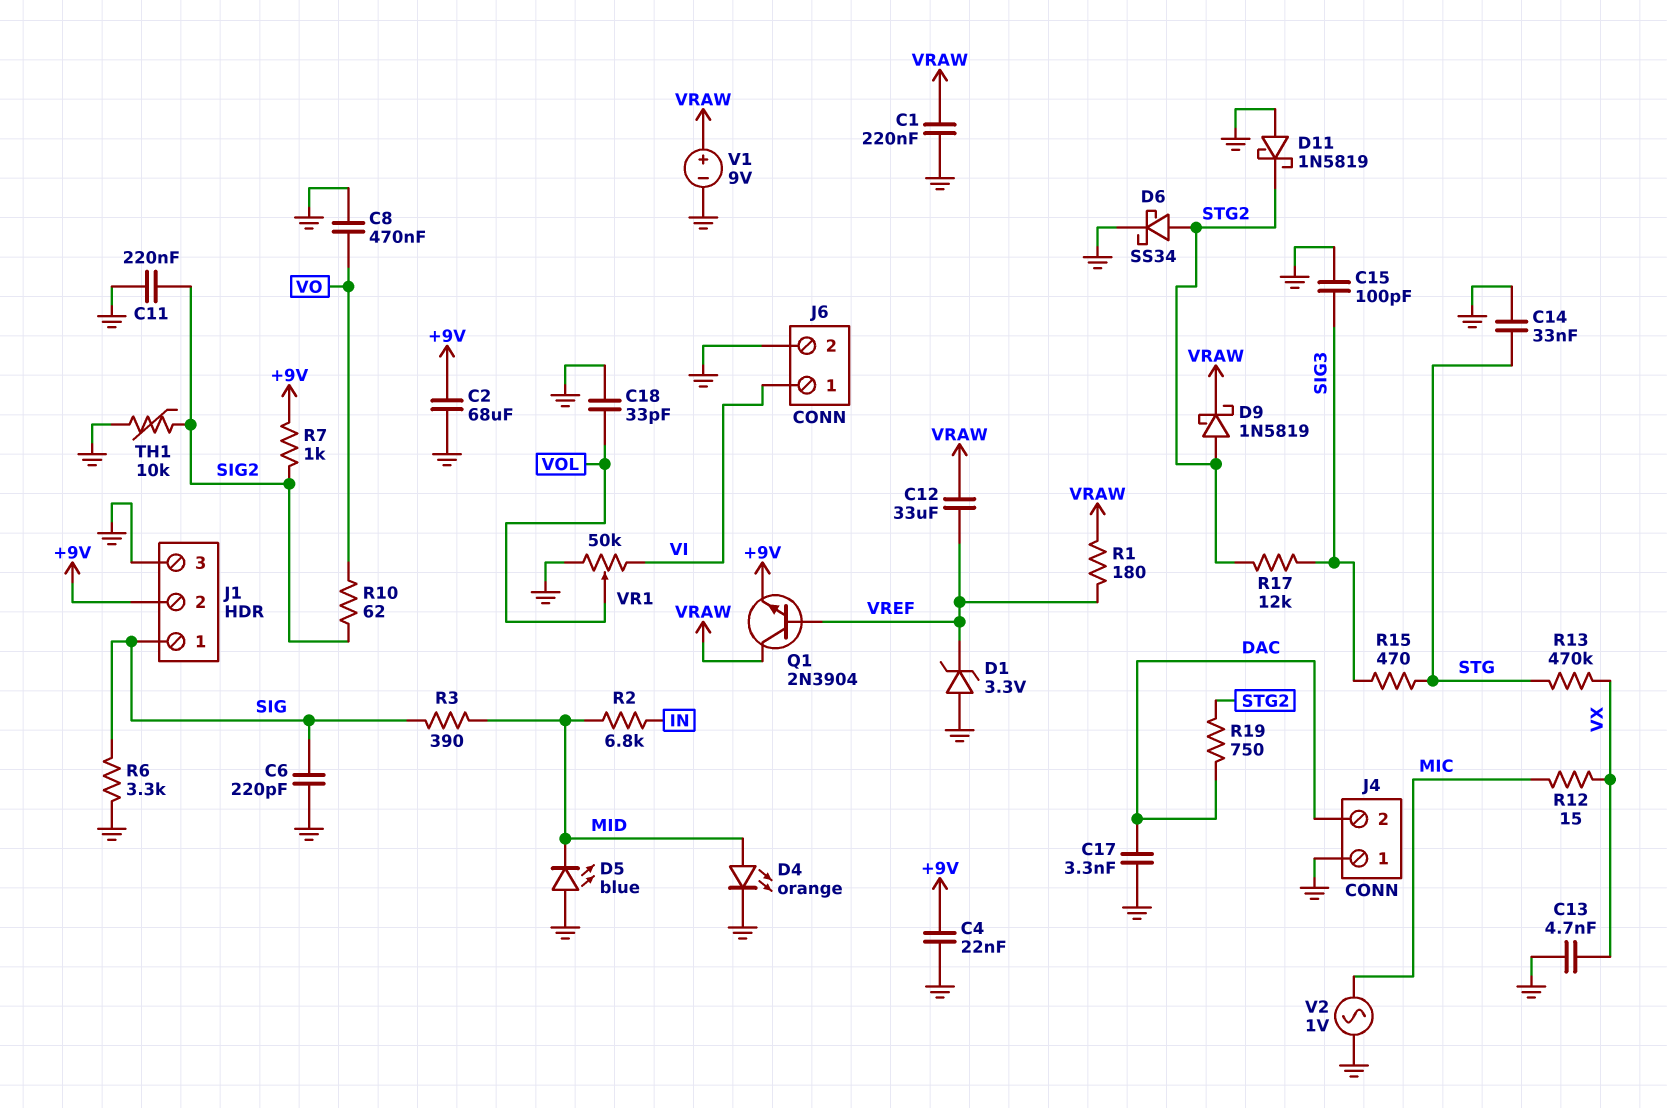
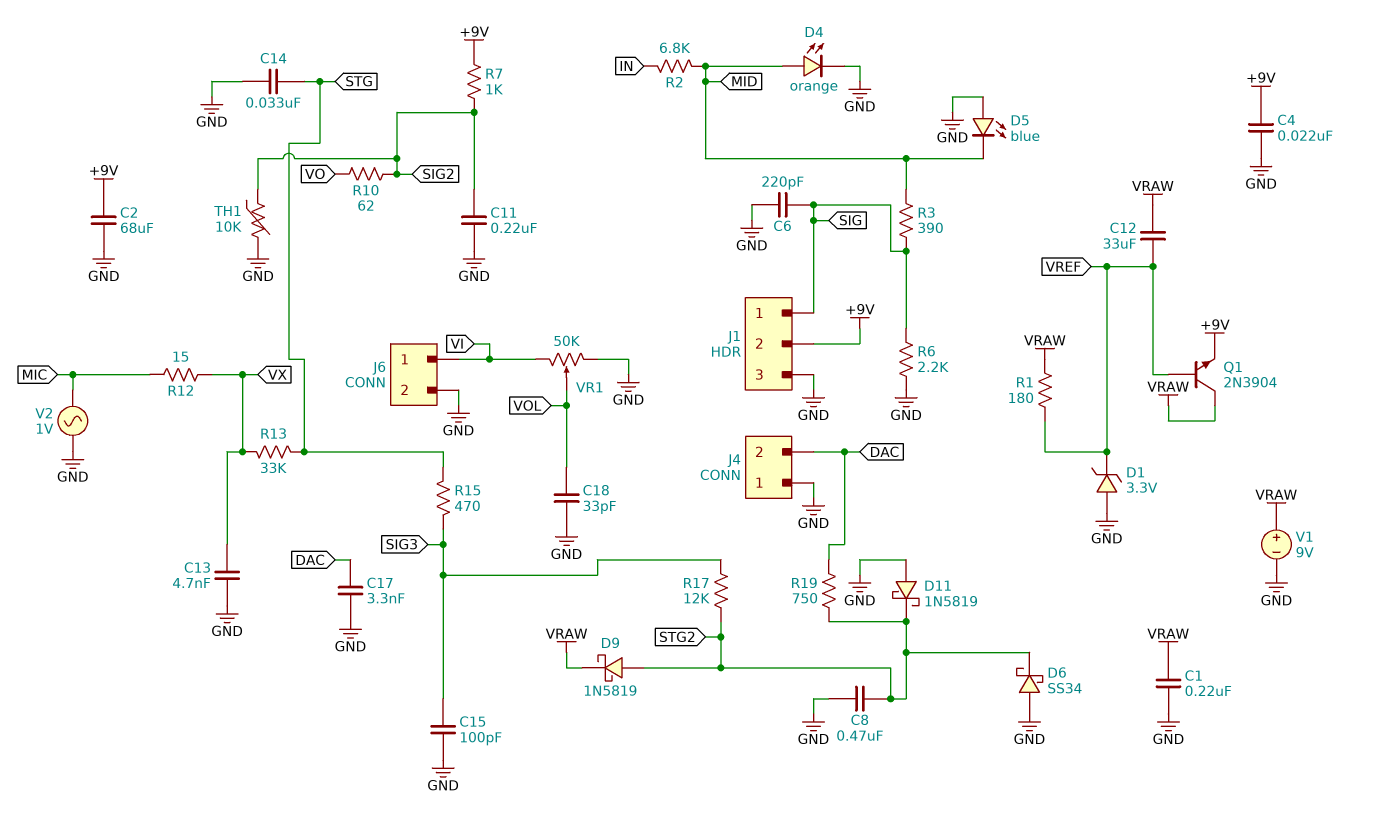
C8: 470nF (GND, VO) -> 470nF (GND, STG2)
D6: schottky SS34 (A STG2, K GND) -> schottky SS34 (A GND, K STG2)
R6: 3.3k (GND, SIG) -> 2.2k (GND, SIG)
R13: 470k (STG, VX) -> 33k (STG, VX)

